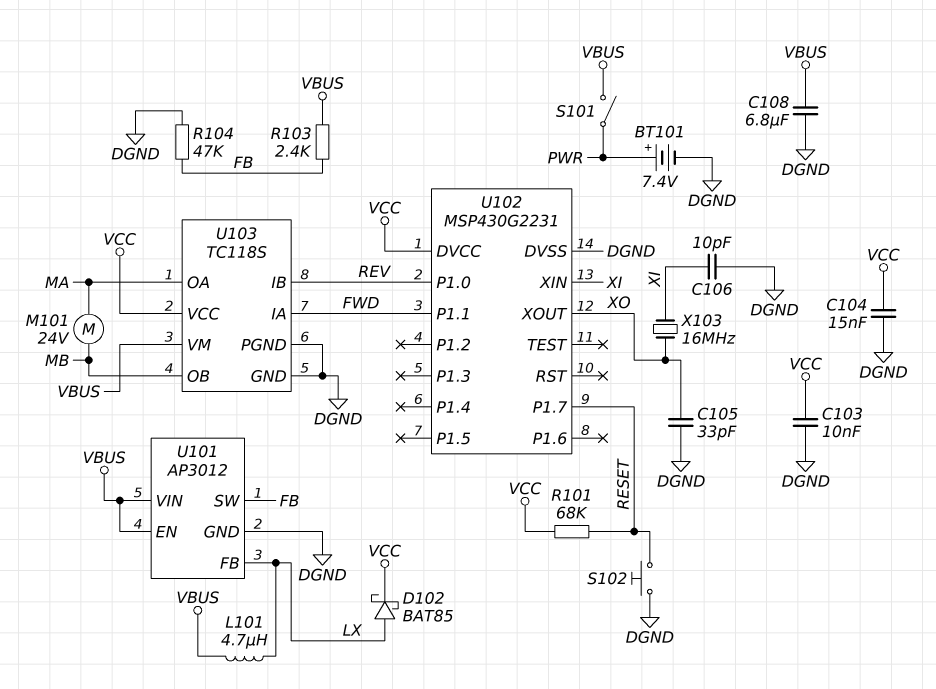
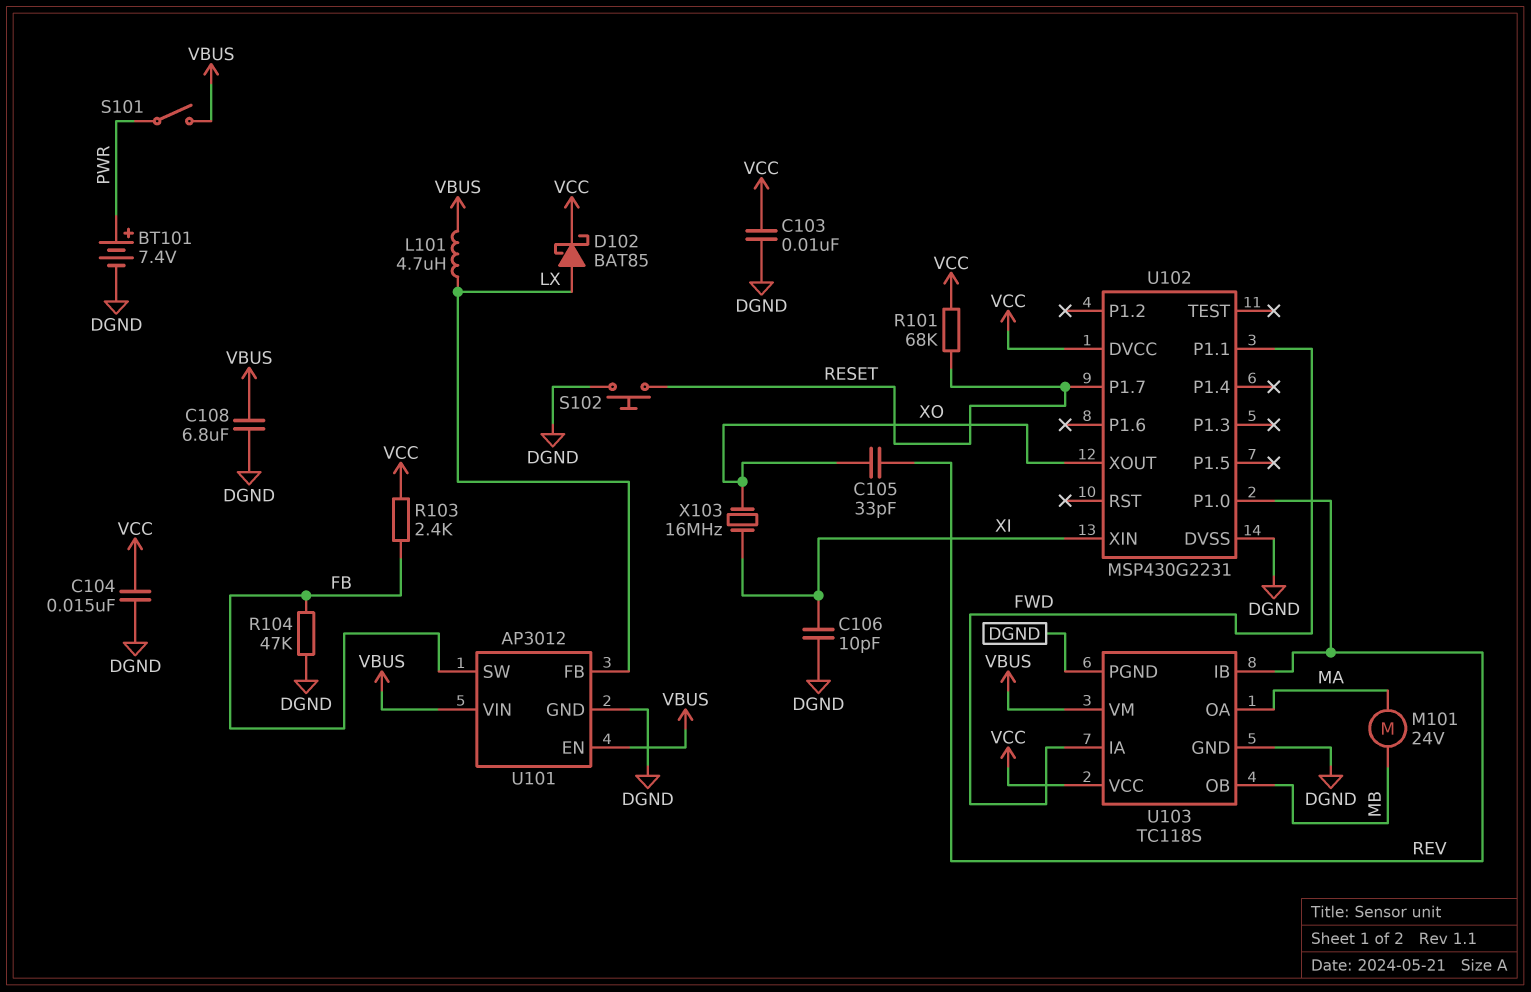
C105: 33pF (DGND, XO) -> 33pF (REV, XO)
R103: 2.4k (FB, VBUS) -> 2.4k (FB, VCC)

